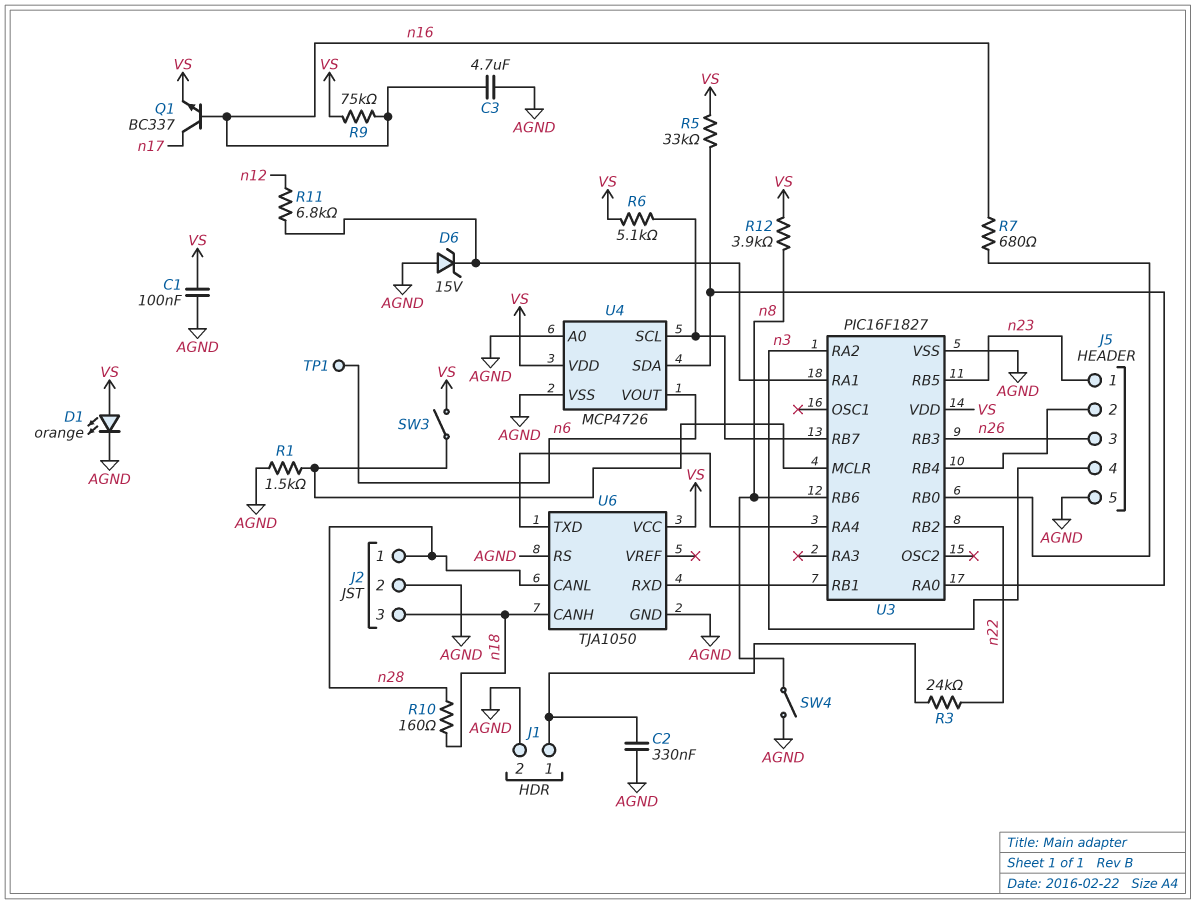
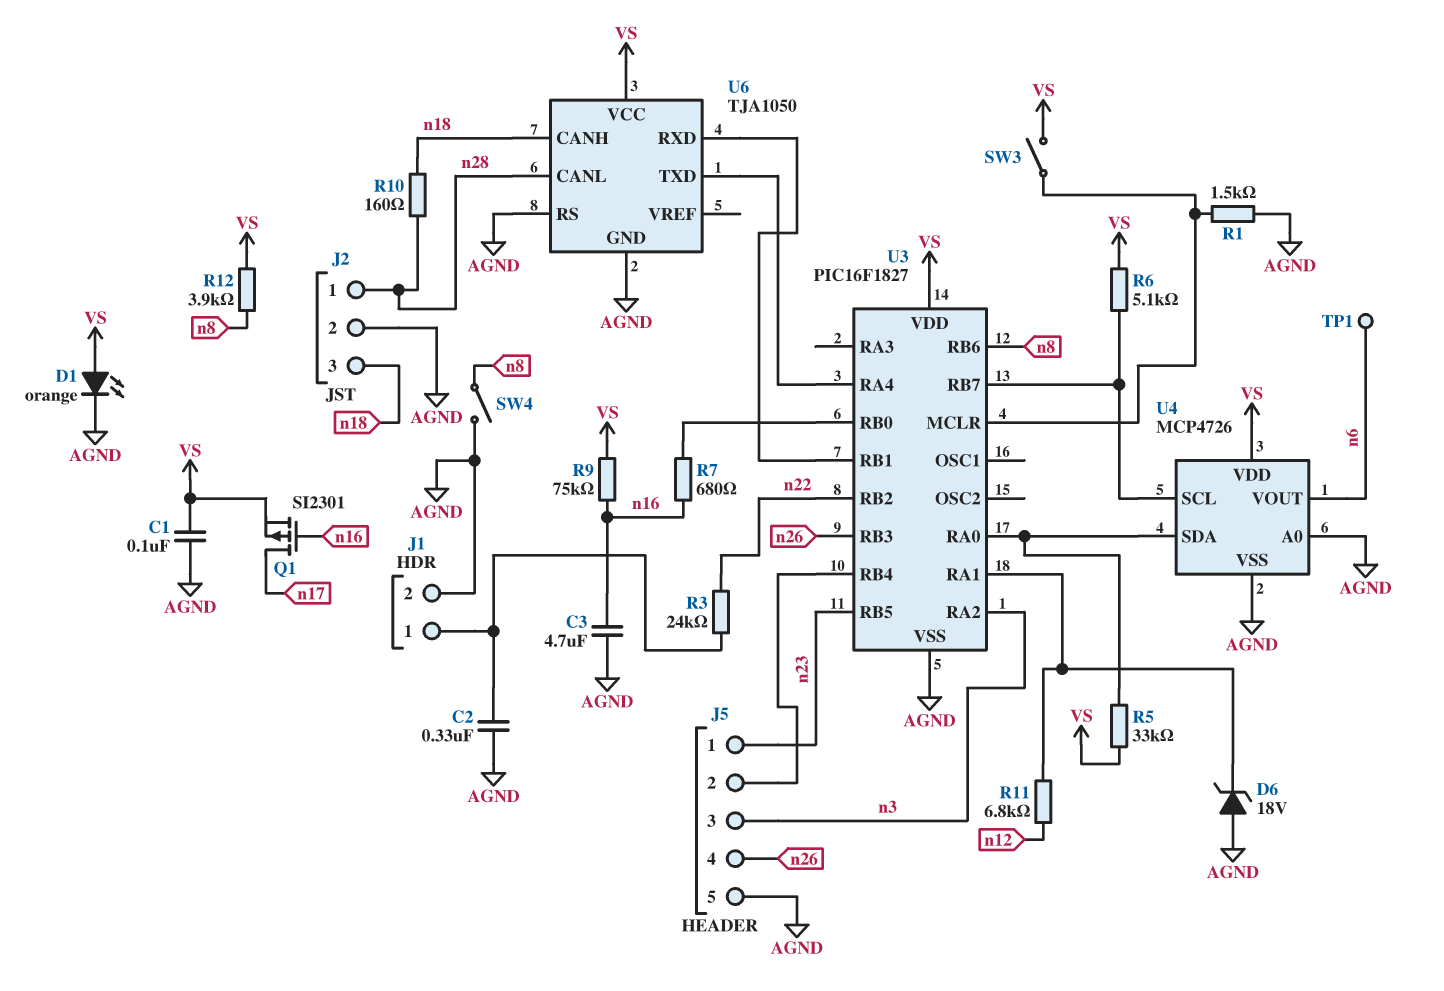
D6: zener 15V (A AGND, K U3/RA1) -> zener 18V (A AGND, K U3/RA1)
J5 pin 3: n26 -> n3
J5 pin 4: n3 -> n26
Q1: NPN BC337 (B n16, C n17, E VS) -> PMOS SI2301 (G n16, D n17, S VS)

